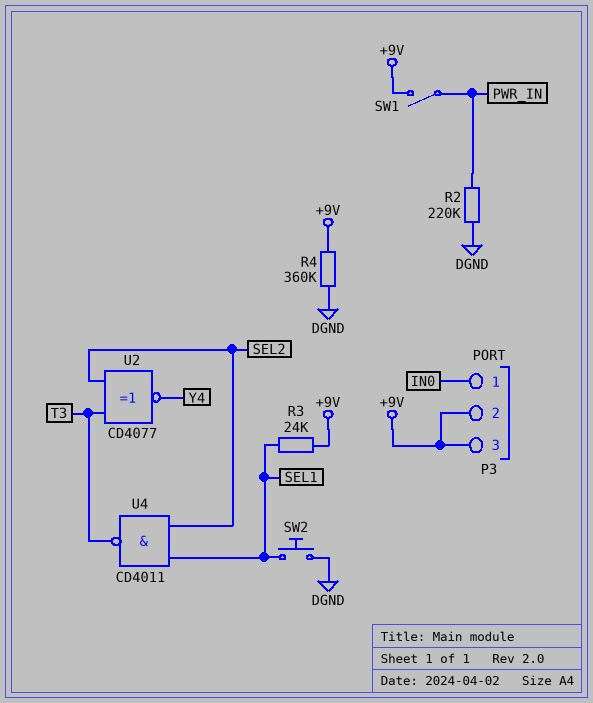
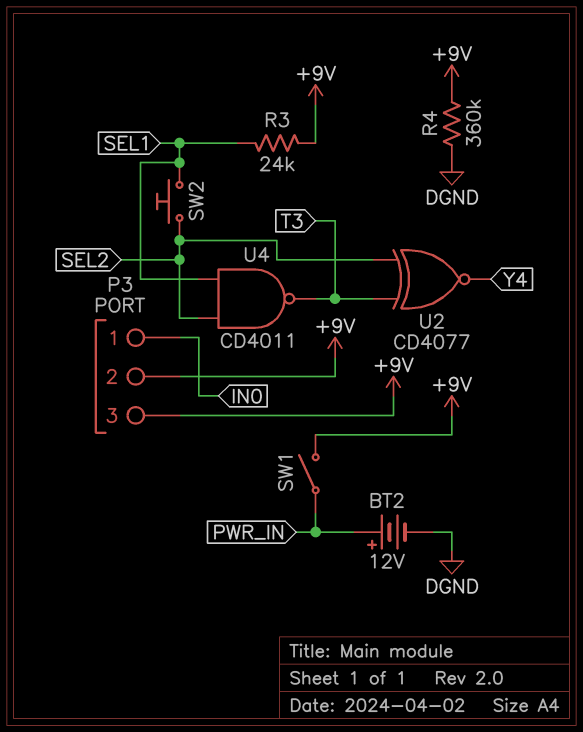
BT2: none -> 12V (plus PWR_IN, minus DGND)
R2: 220k (DGND, PWR_IN) -> none
SW2: button (DGND, SEL1) -> button (SEL1, SEL2)

